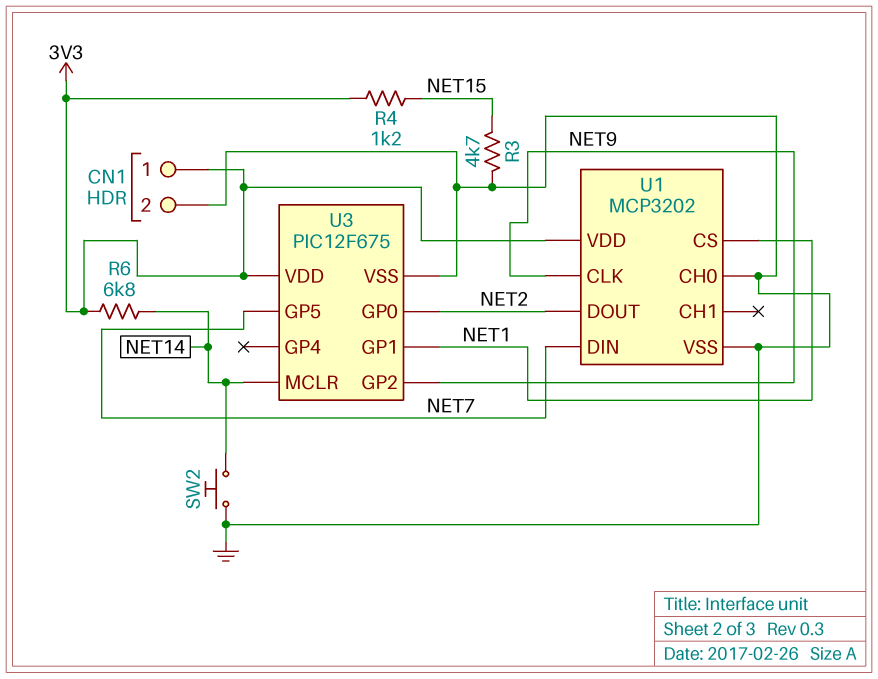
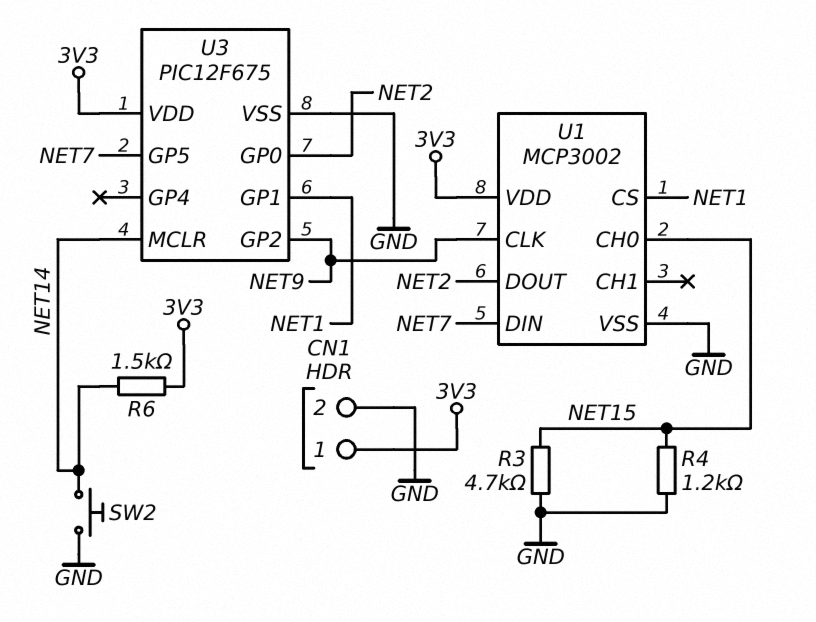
R4: 1.2k (3V3, NET15) -> 1.2k (GND, NET15)
R6: 6.8k (3V3, NET14) -> 1.5k (3V3, NET14)
U1: MCP3202 -> MCP3002
U1 pin CH0: GND -> NET15

